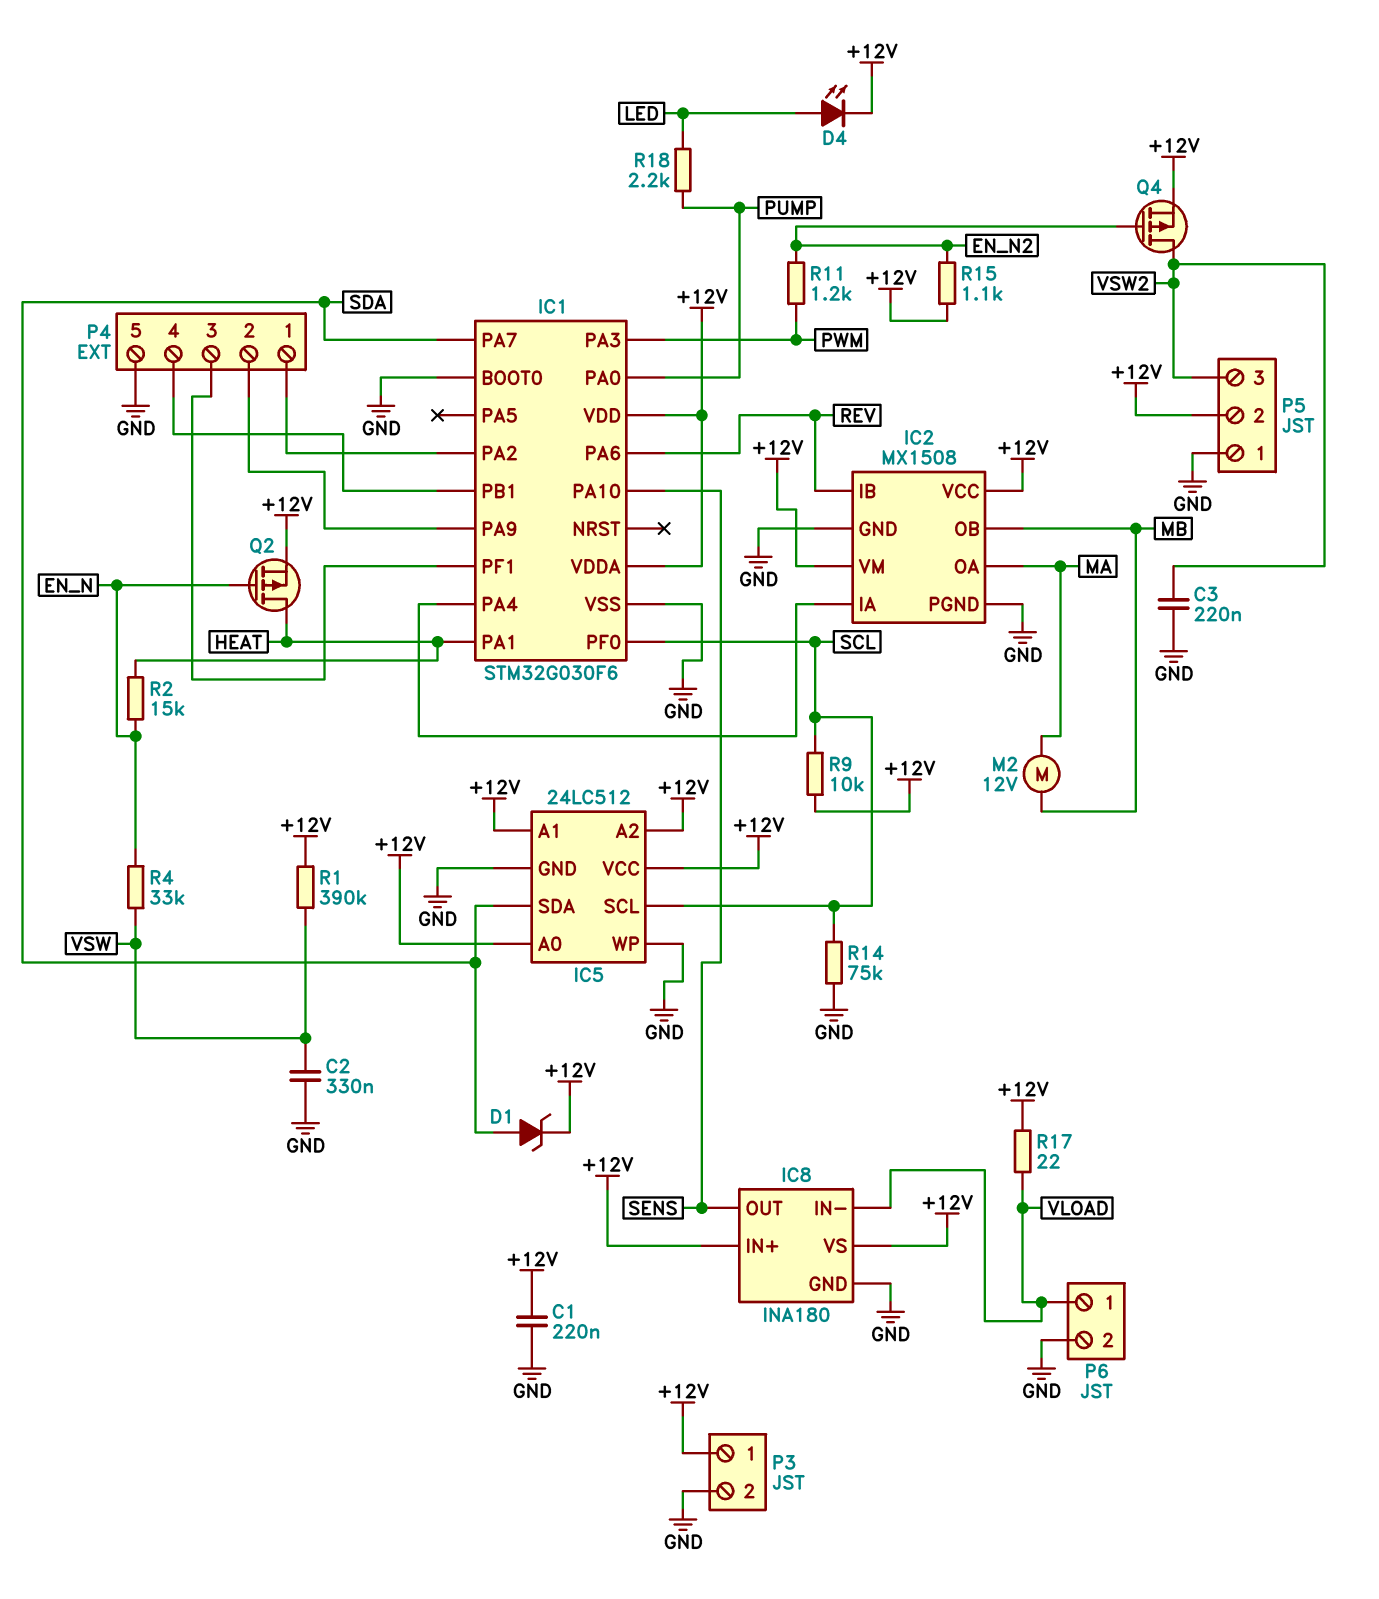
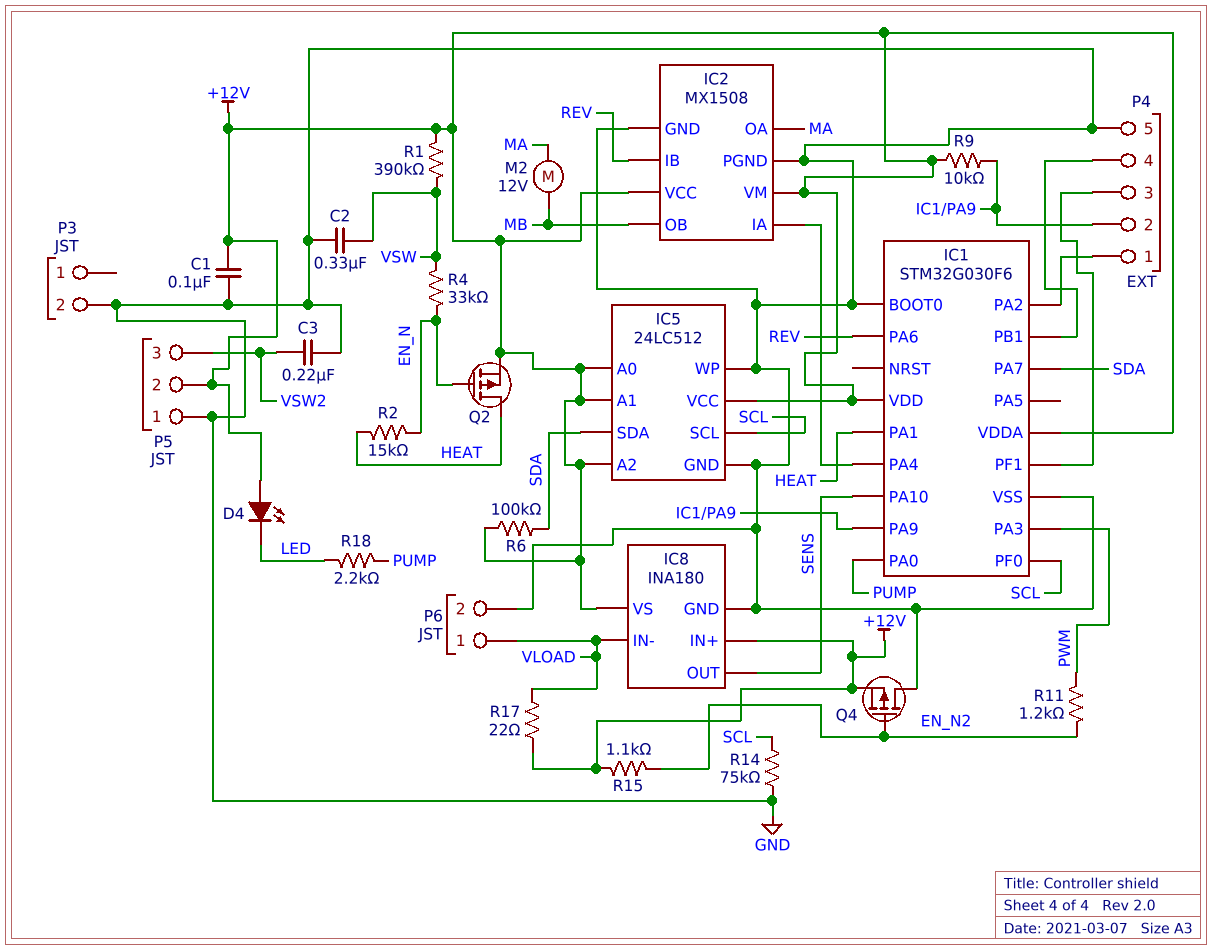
C1: 220nF (+12V, GND) -> 100nF (+12V, GND)
D1: zener (A SDA, K +12V) -> none
D4: LED (A LED, K +12V) -> LED (A +12V, K LED)
P3 pin 1: +12V -> none
Q4: PMOS (G EN_N2, D VSW2, S +12V) -> PMOS (G EN_N2, D GND, S +12V)
R6: none -> 100k (+12V, SDA)
R9: 10k (+12V, SCL) -> 10k (+12V, IC1/PA9)

